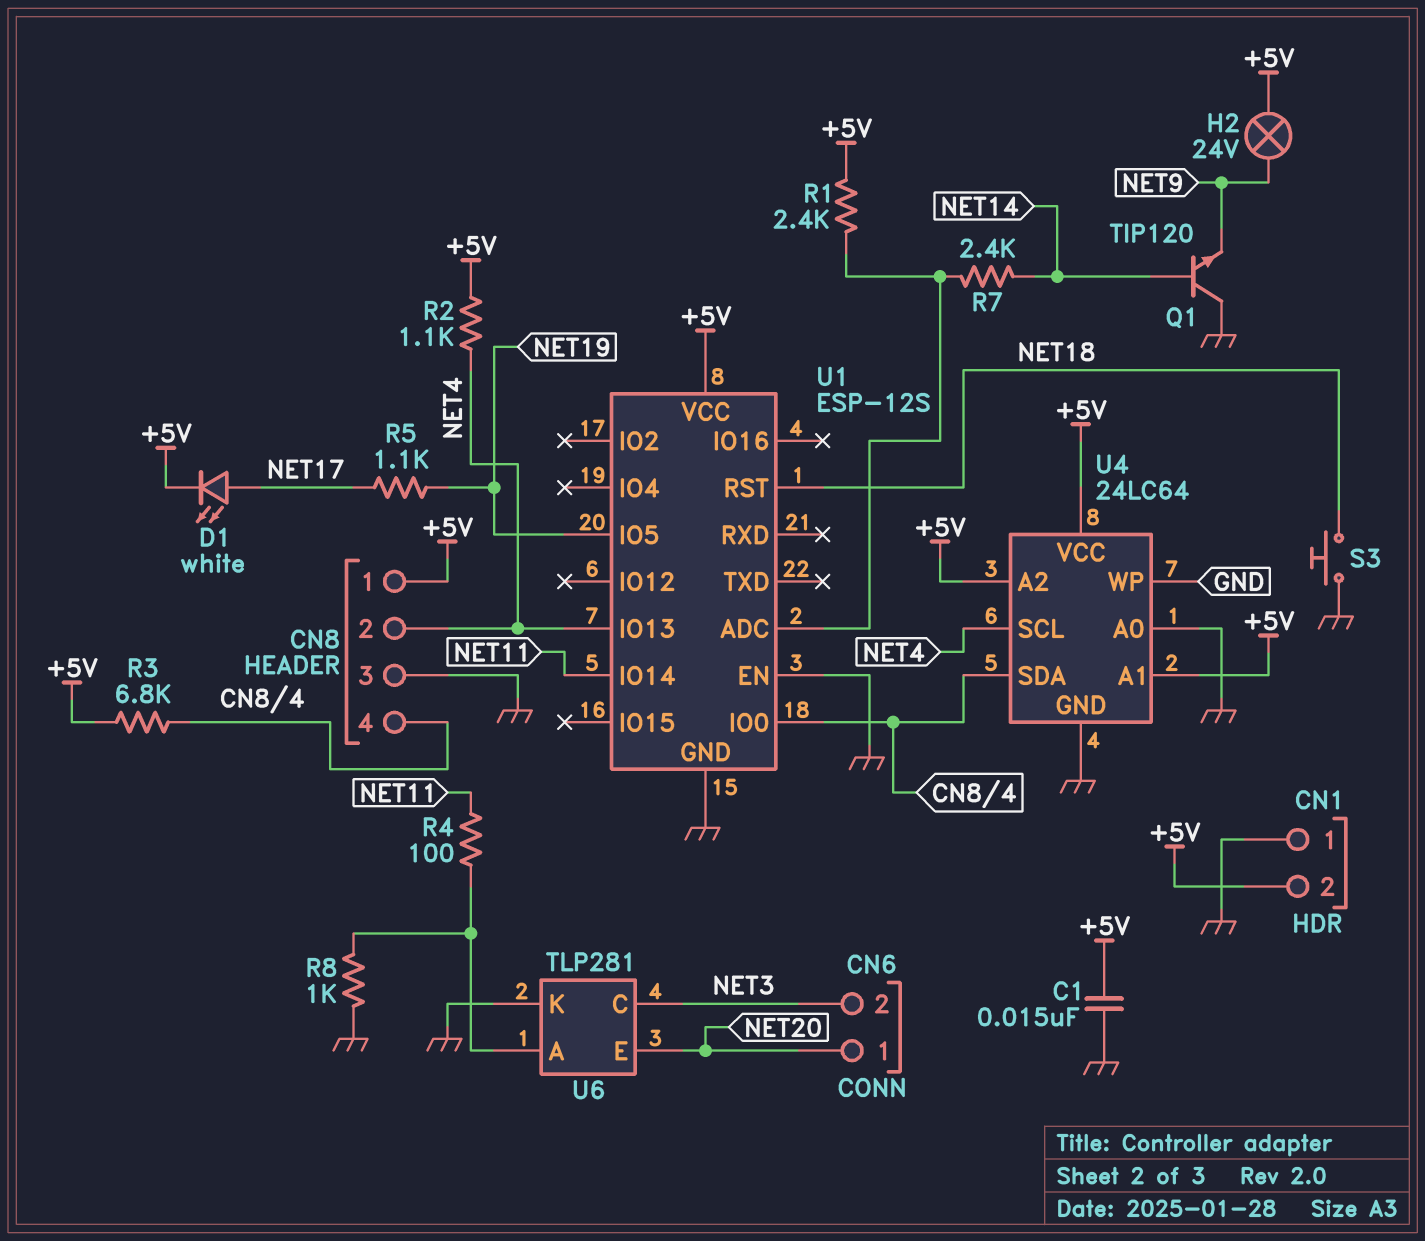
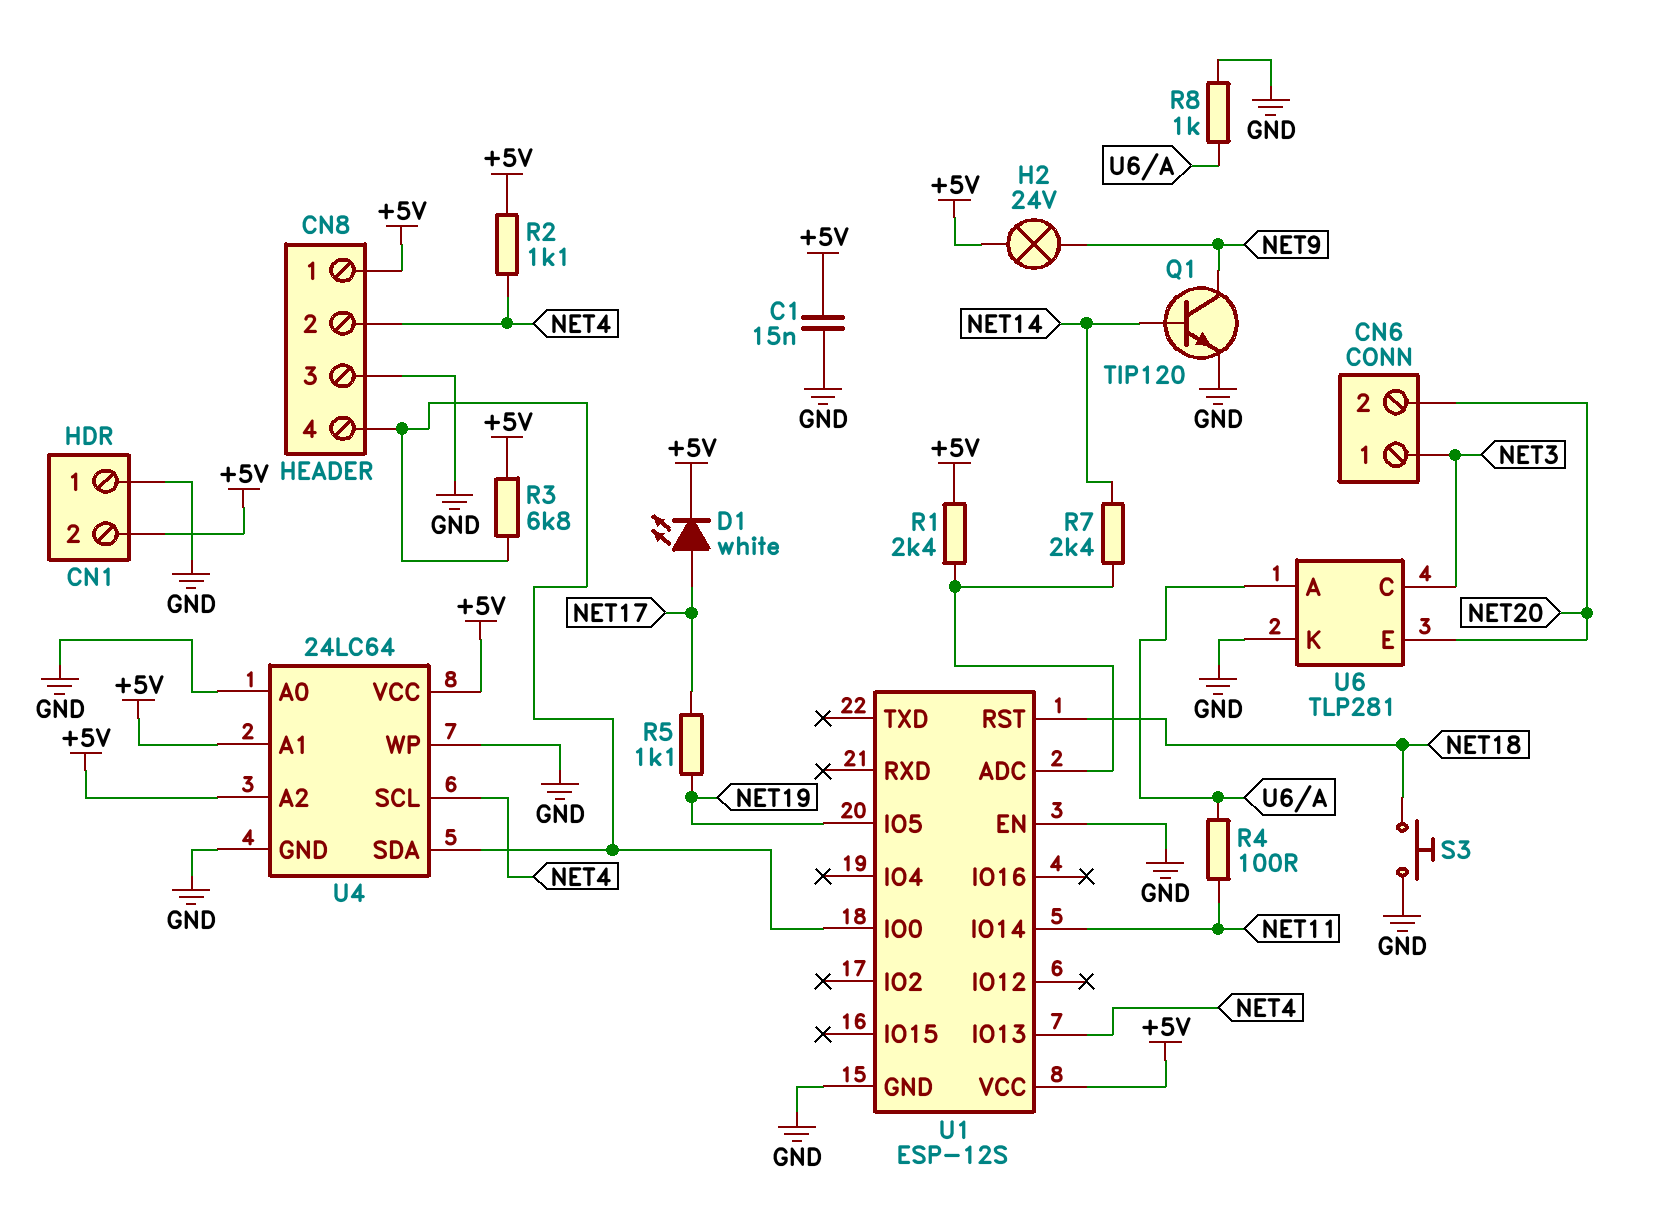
CN6 pin 1: NET20 -> NET3
CN6 pin 2: NET3 -> NET20
Q1: NPN TIP120 (B NET14, C GND, E NET9) -> NPN TIP120 (B NET14, C NET9, E GND)

